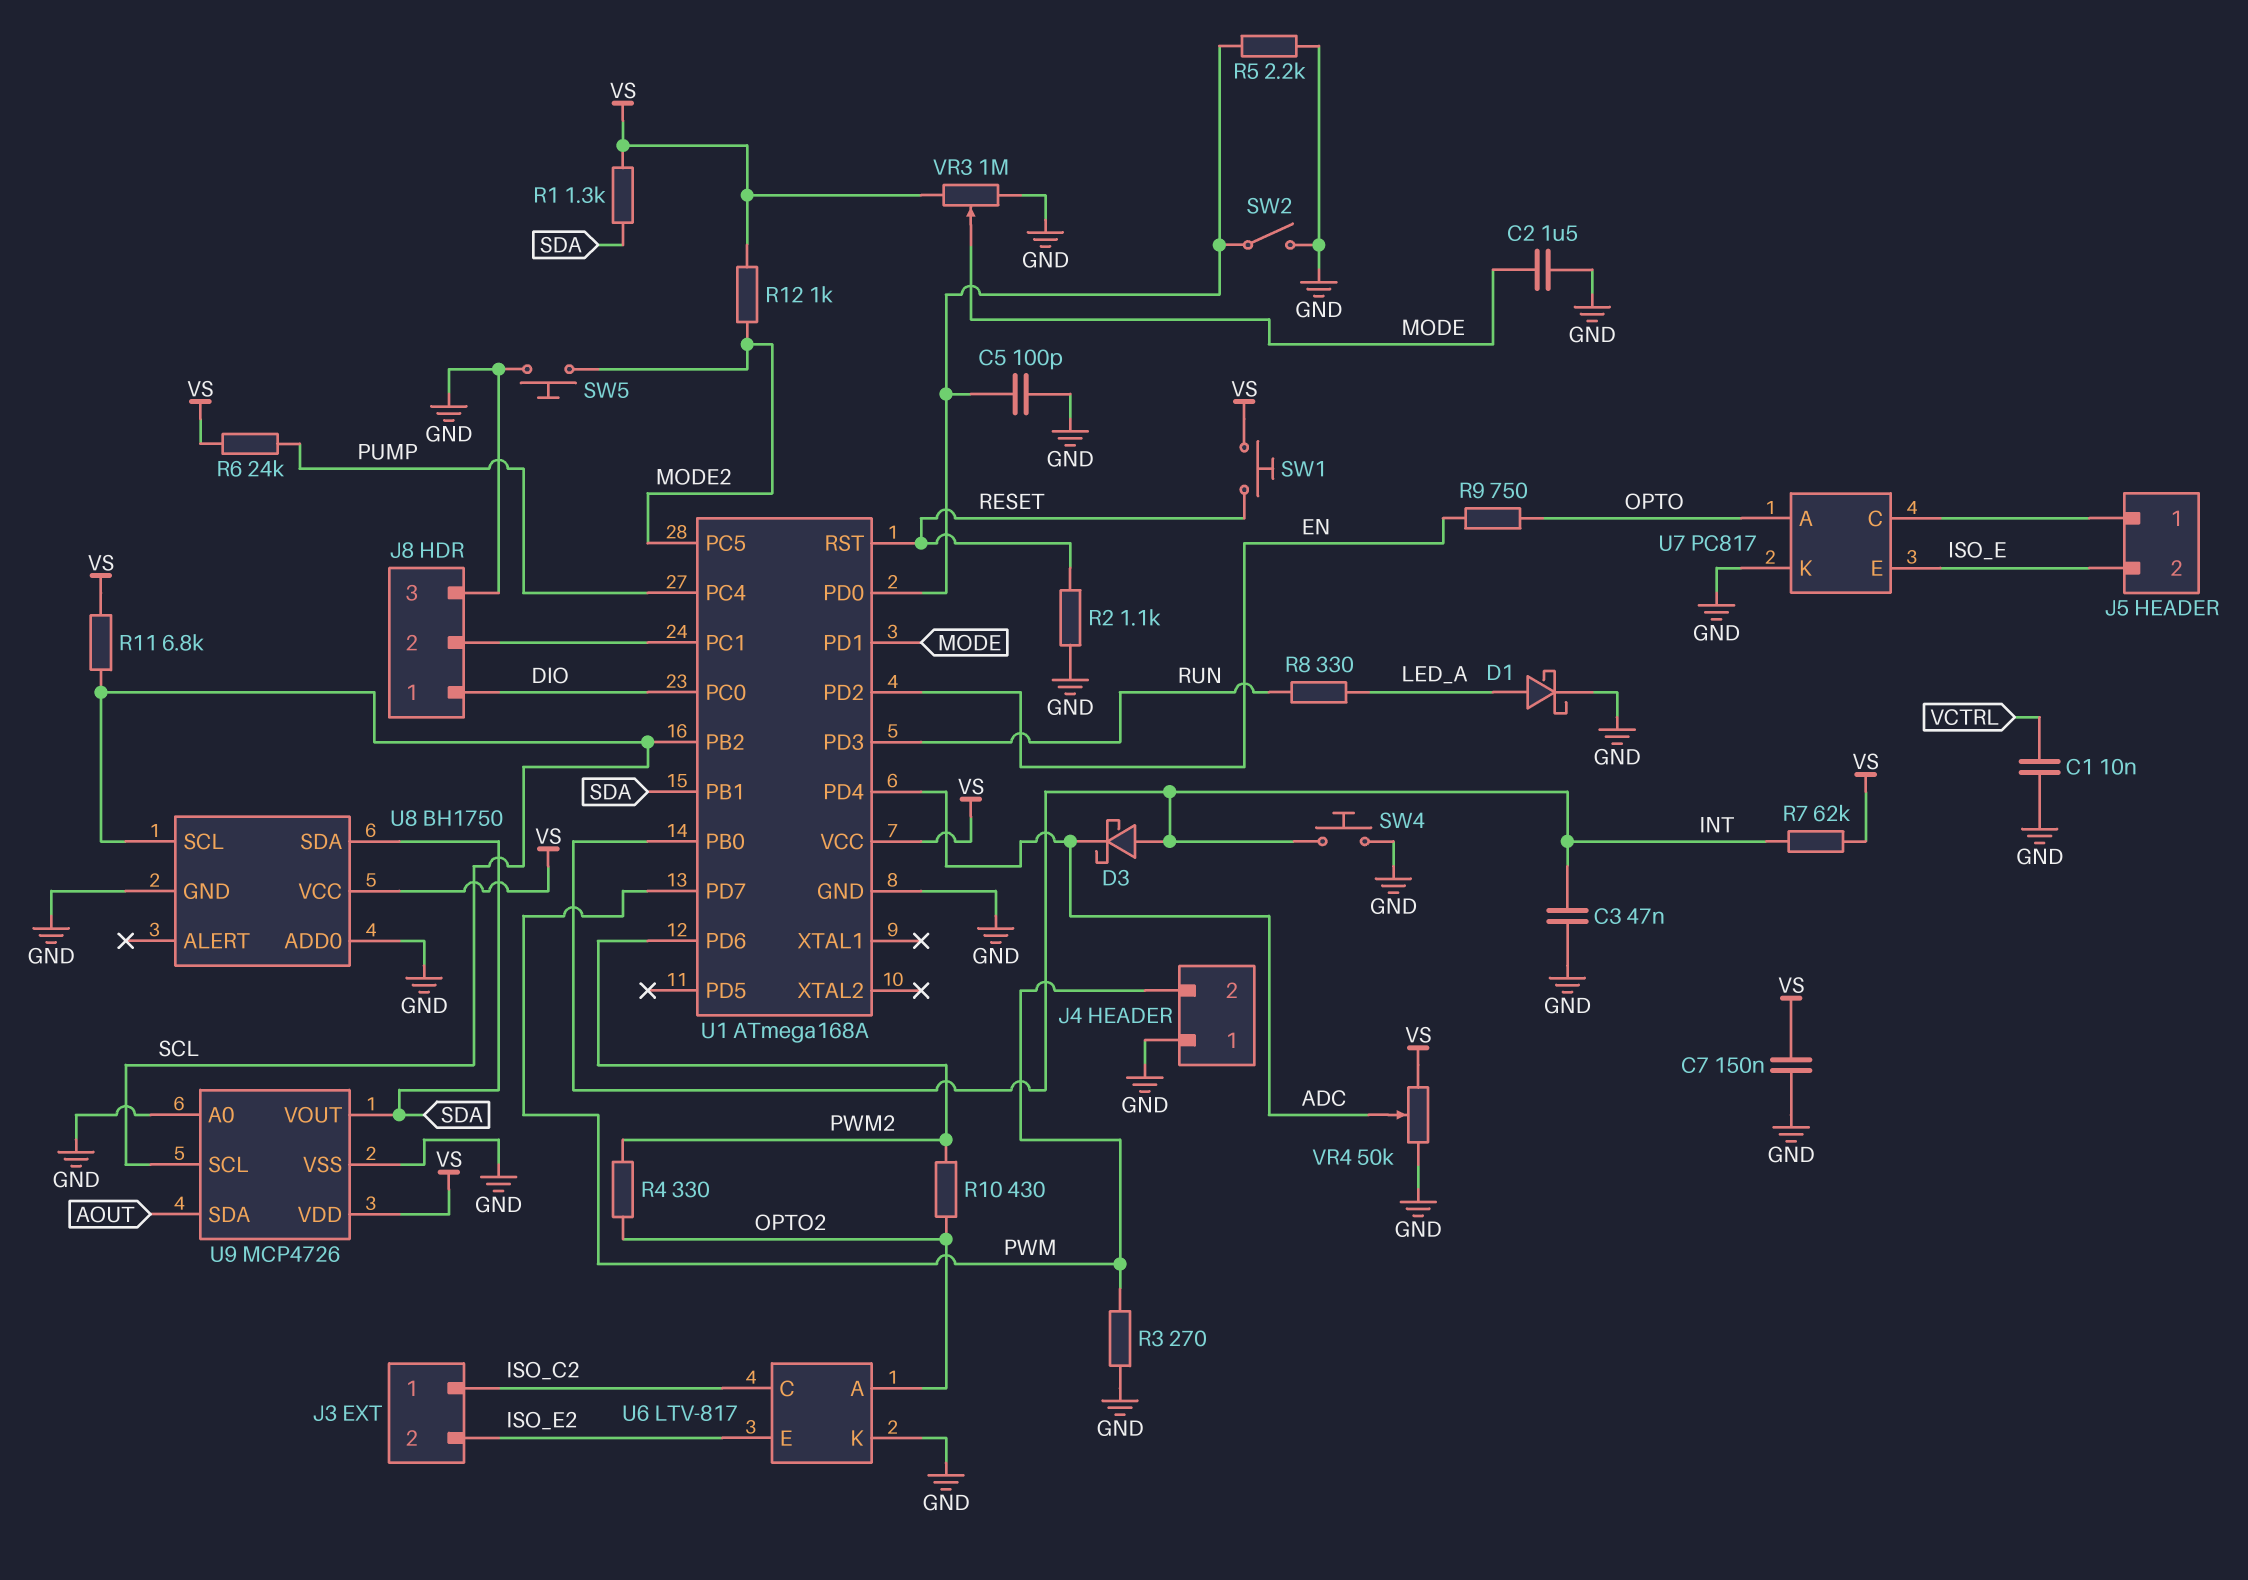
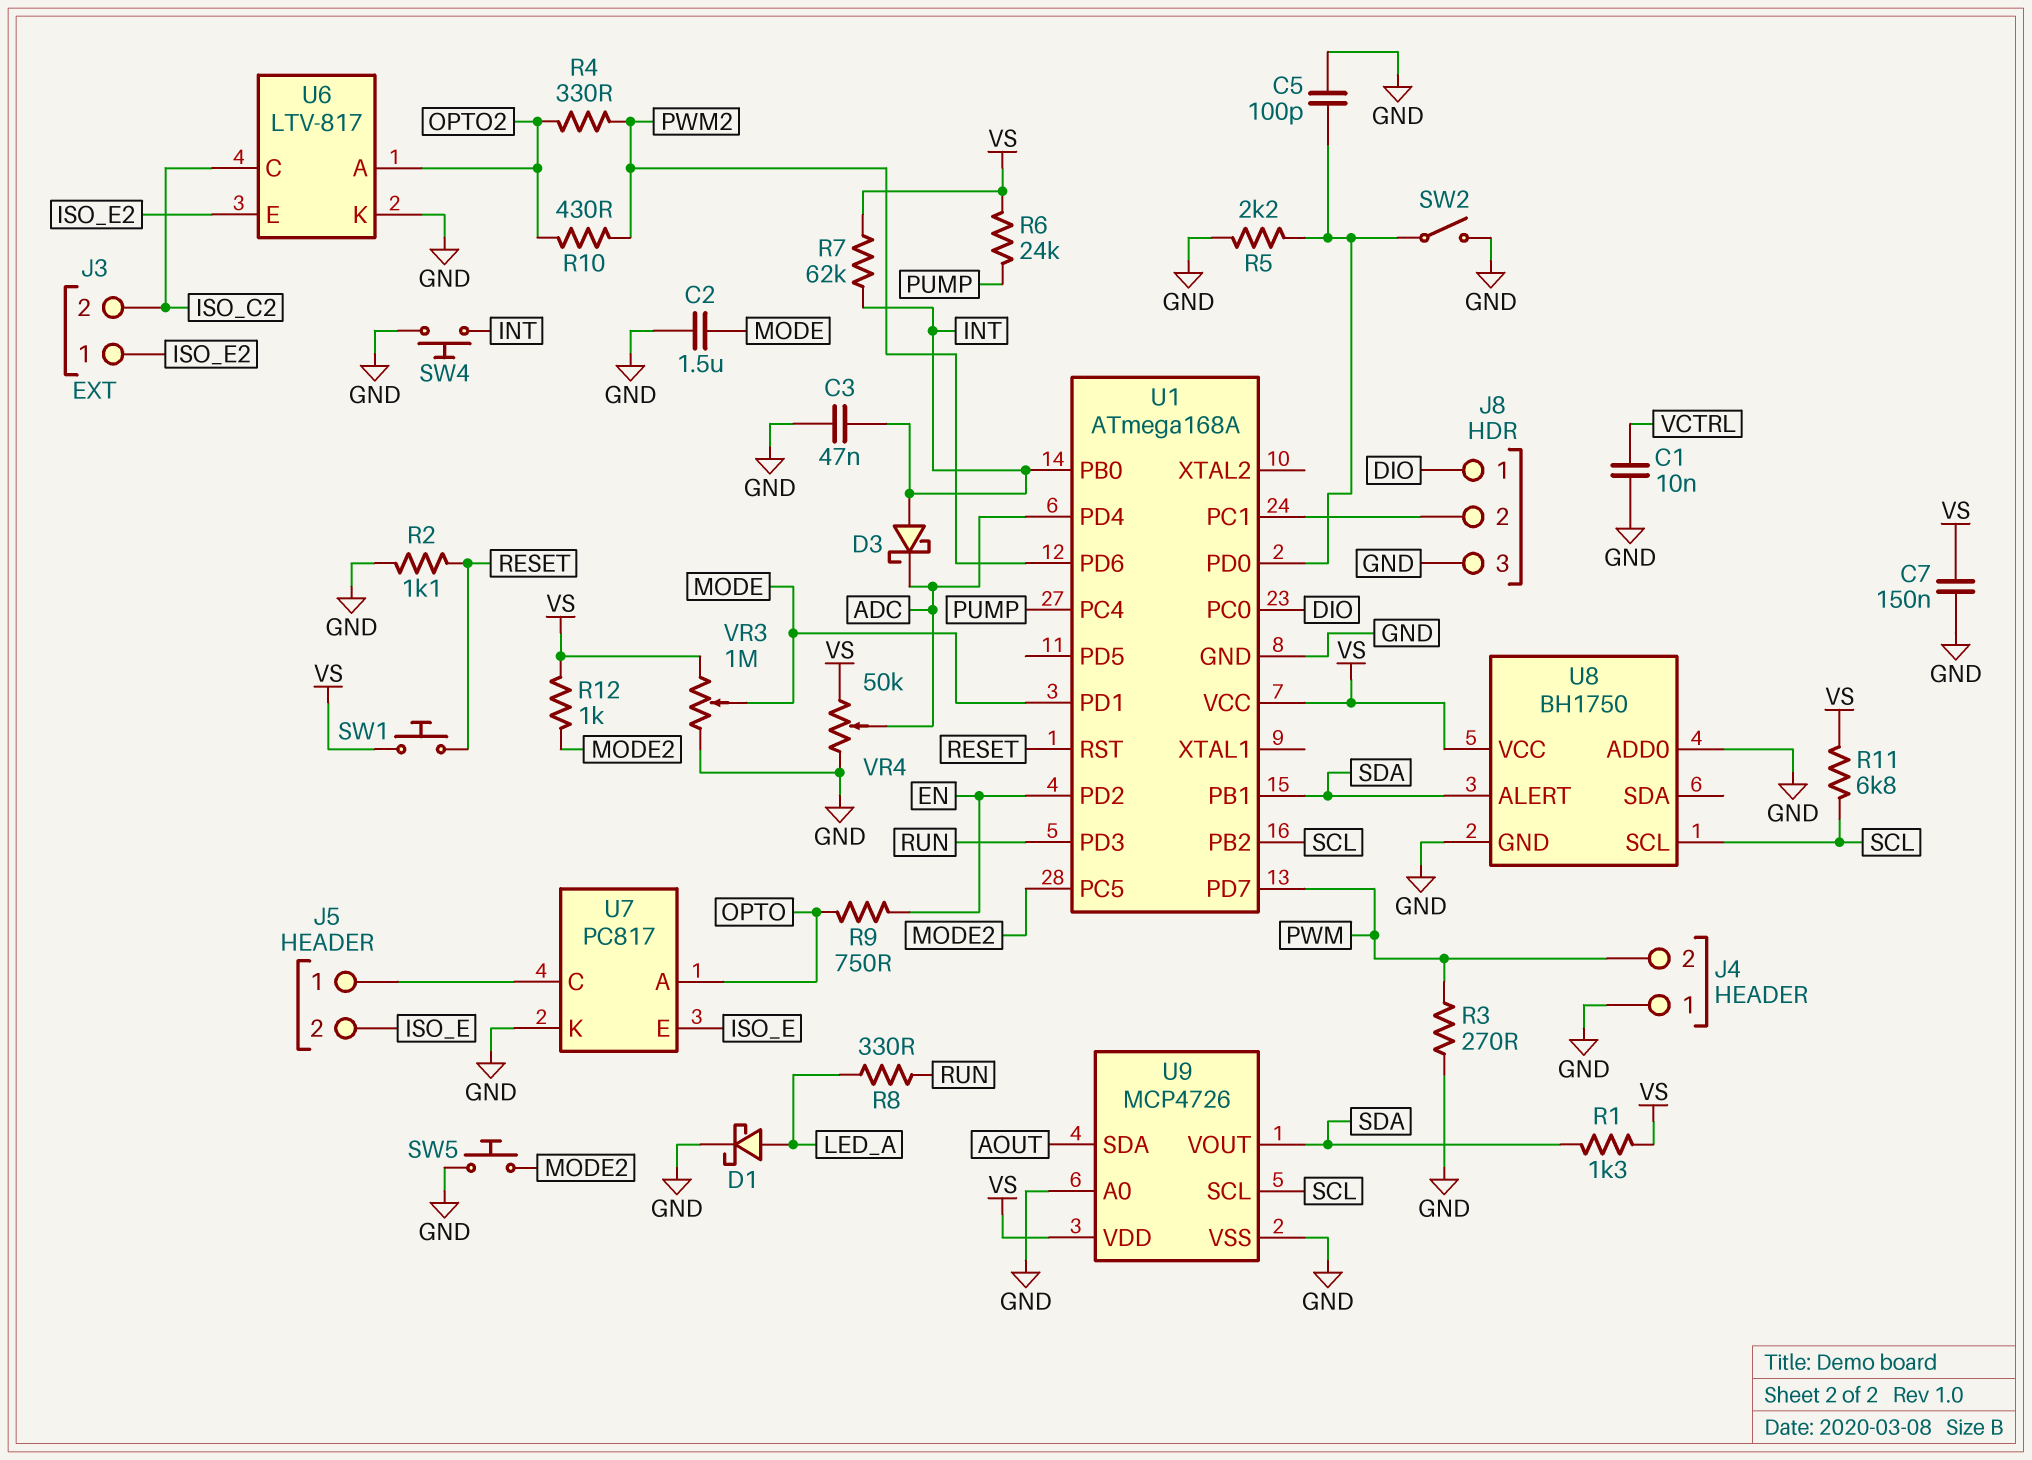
J3 pin 1: ISO_C2 -> ISO_E2
J3 pin 2: ISO_E2 -> ISO_C2
U8 pin ALERT: none -> SDA
U8 pin SDA: SDA -> none

